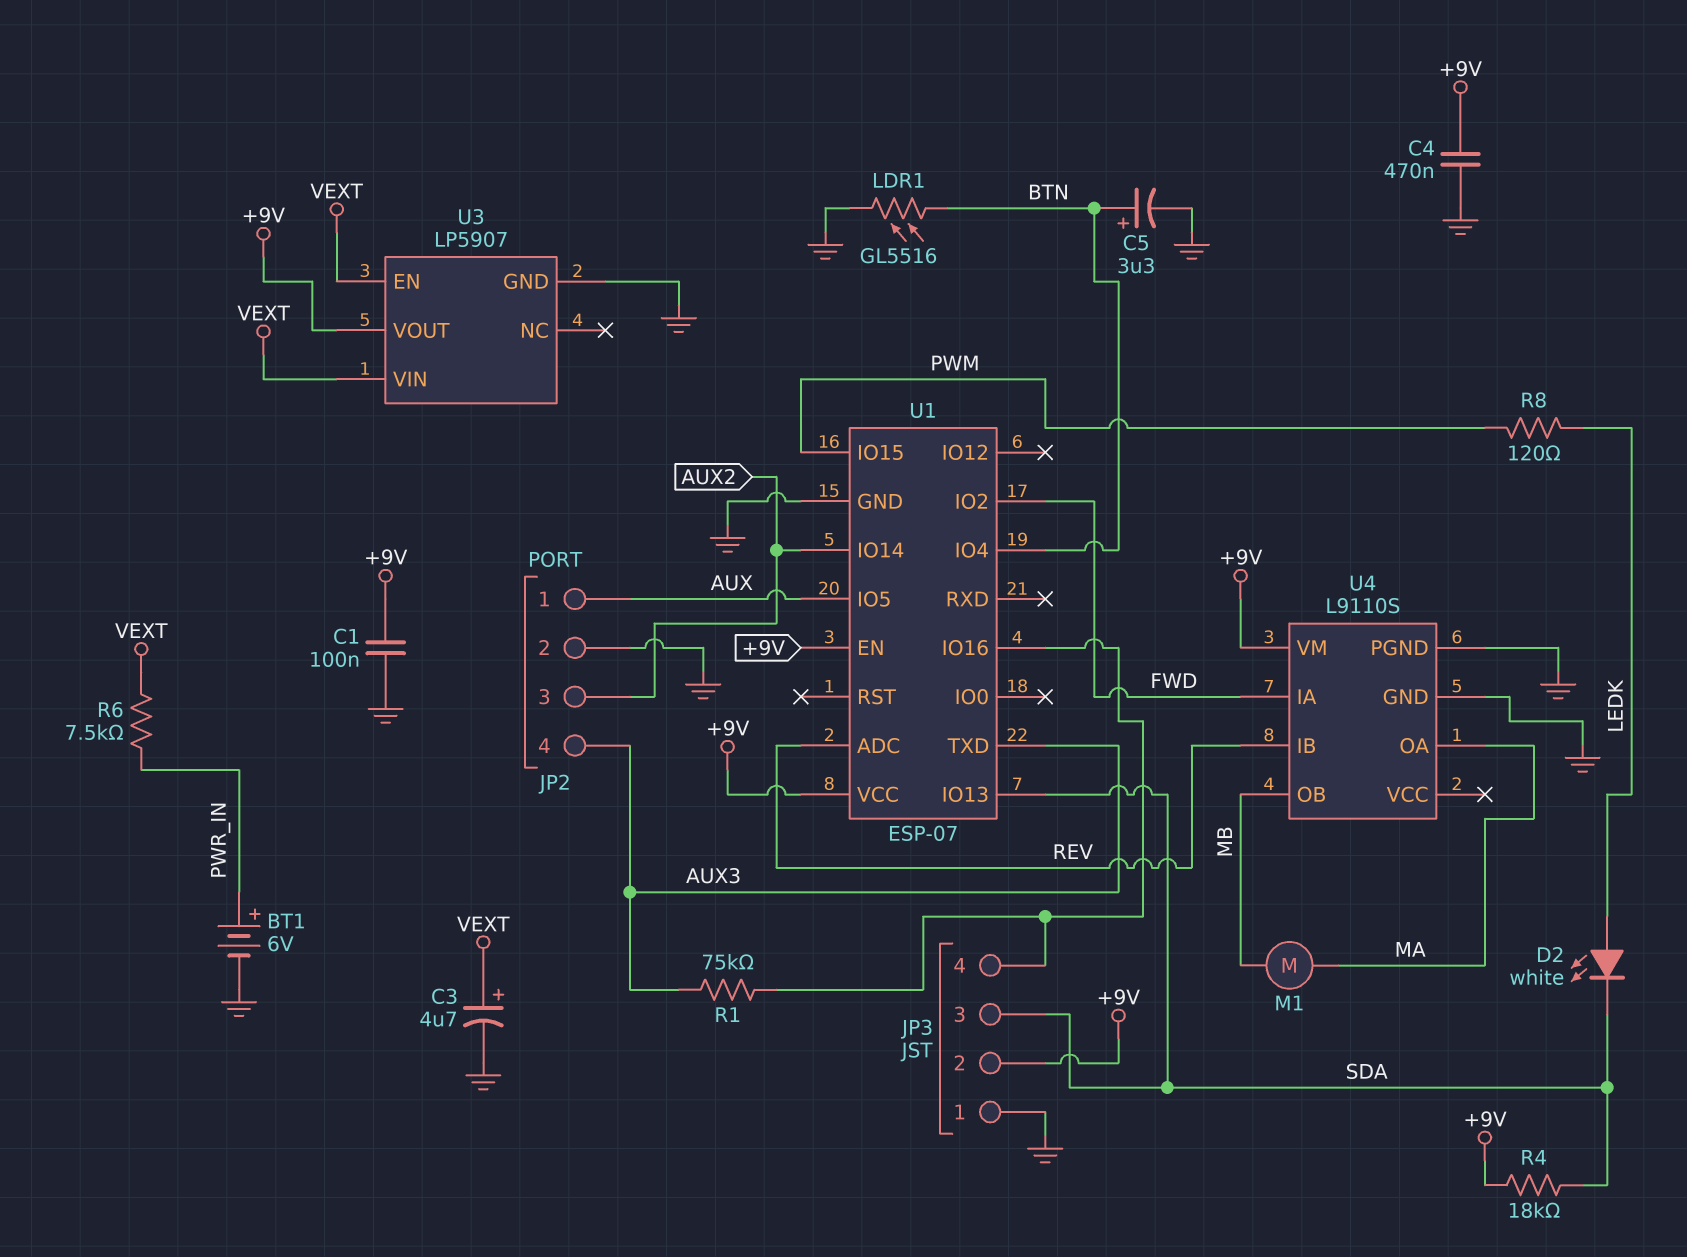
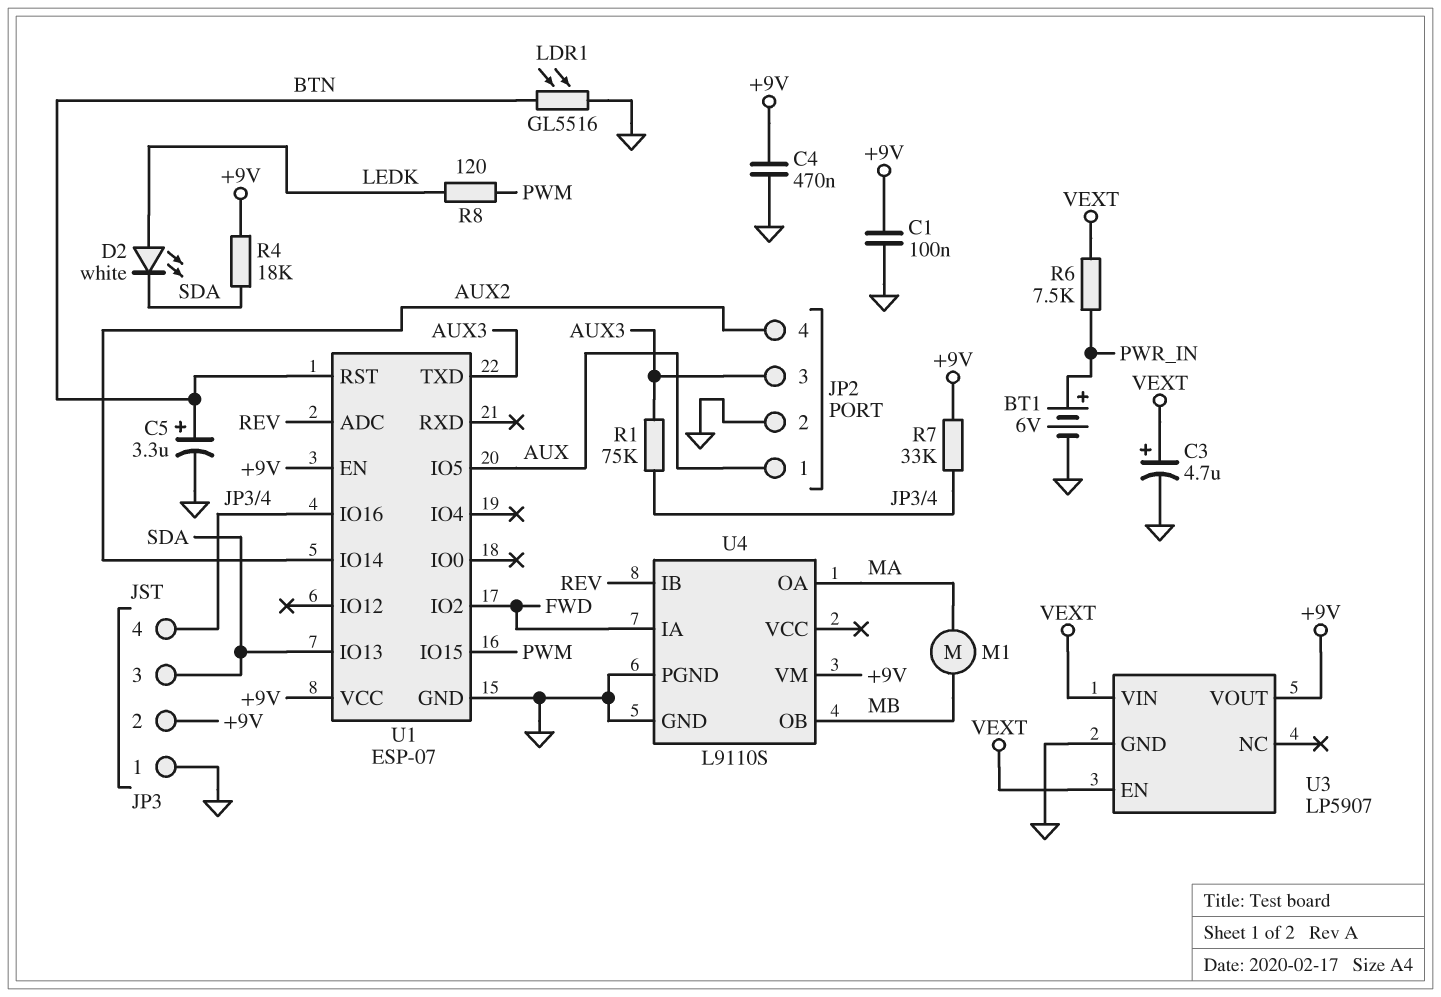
JP2 pin 3: AUX2 -> AUX3
JP2 pin 4: AUX3 -> AUX2
R7: none -> 33k (+9V, JP3/4)
U1 pin IO4: BTN -> none
U1 pin RST: none -> BTN

